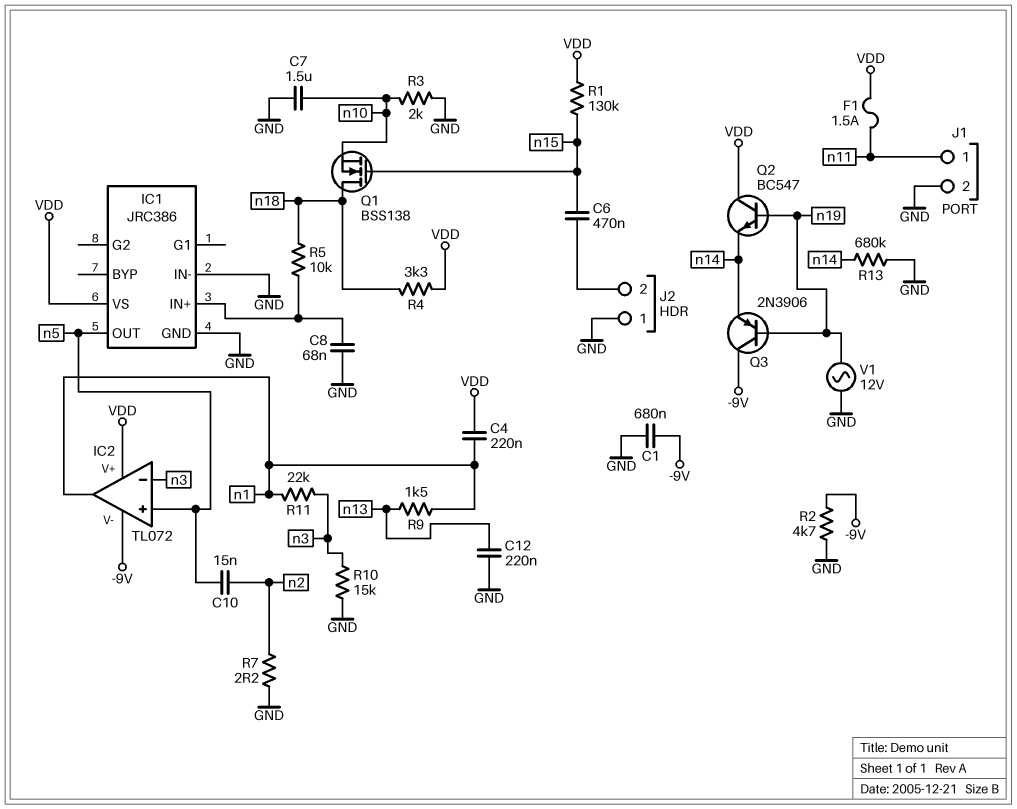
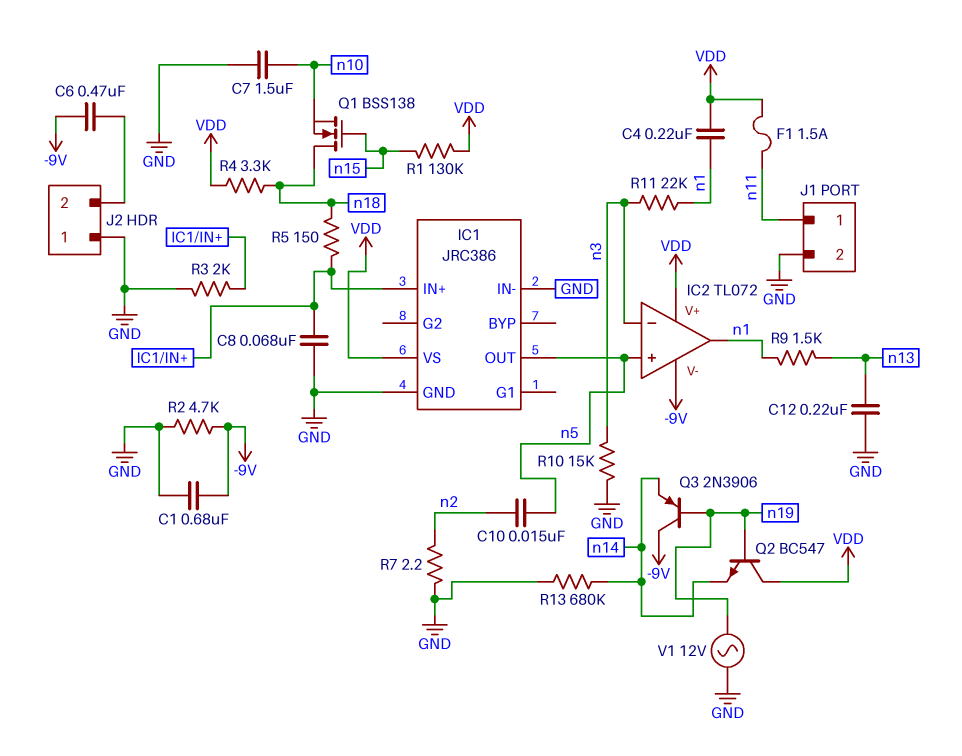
C6: 470nF (J2/2, n15) -> 470nF (-9V, J2/2)
R3: 2k (GND, n10) -> 2k (GND, IC1/IN+)
R5: 10k (IC1/IN+, n18) -> 150 (IC1/IN+, n18)

